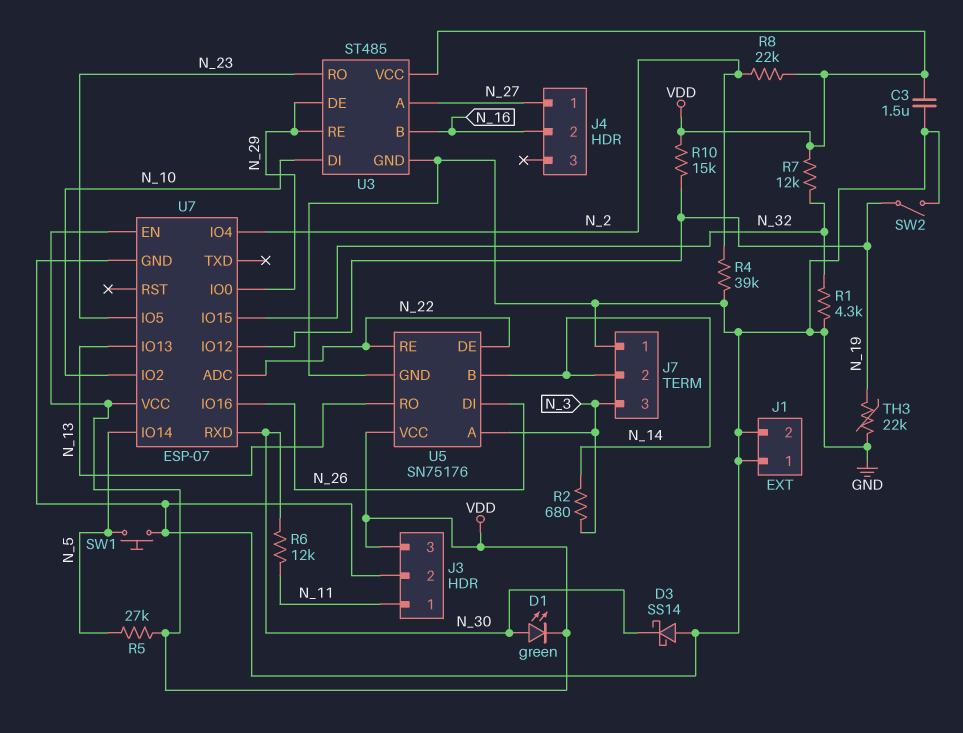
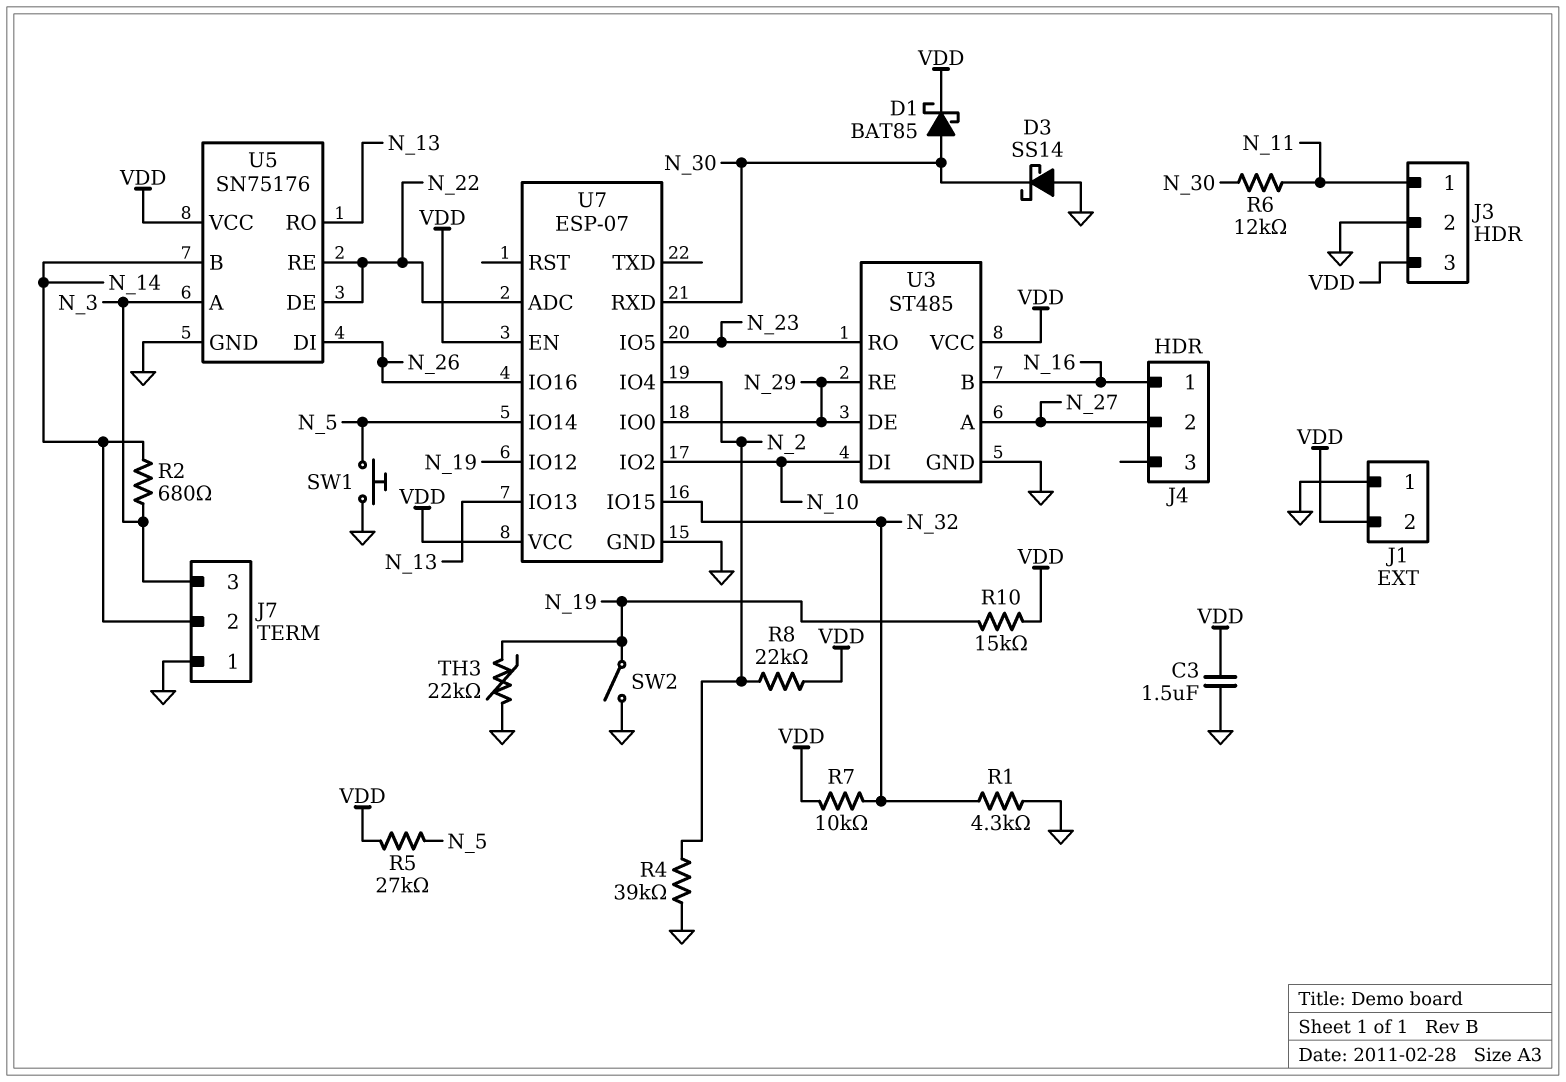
D1: LED green (A N_30, K VDD) -> schottky BAT85 (A N_30, K VDD)
J1 pin 2: GND -> VDD
J4 pin 1: N_27 -> N_16
J4 pin 2: N_16 -> N_27
R7: 12k (N_32, VDD) -> 10k (N_32, VDD)

